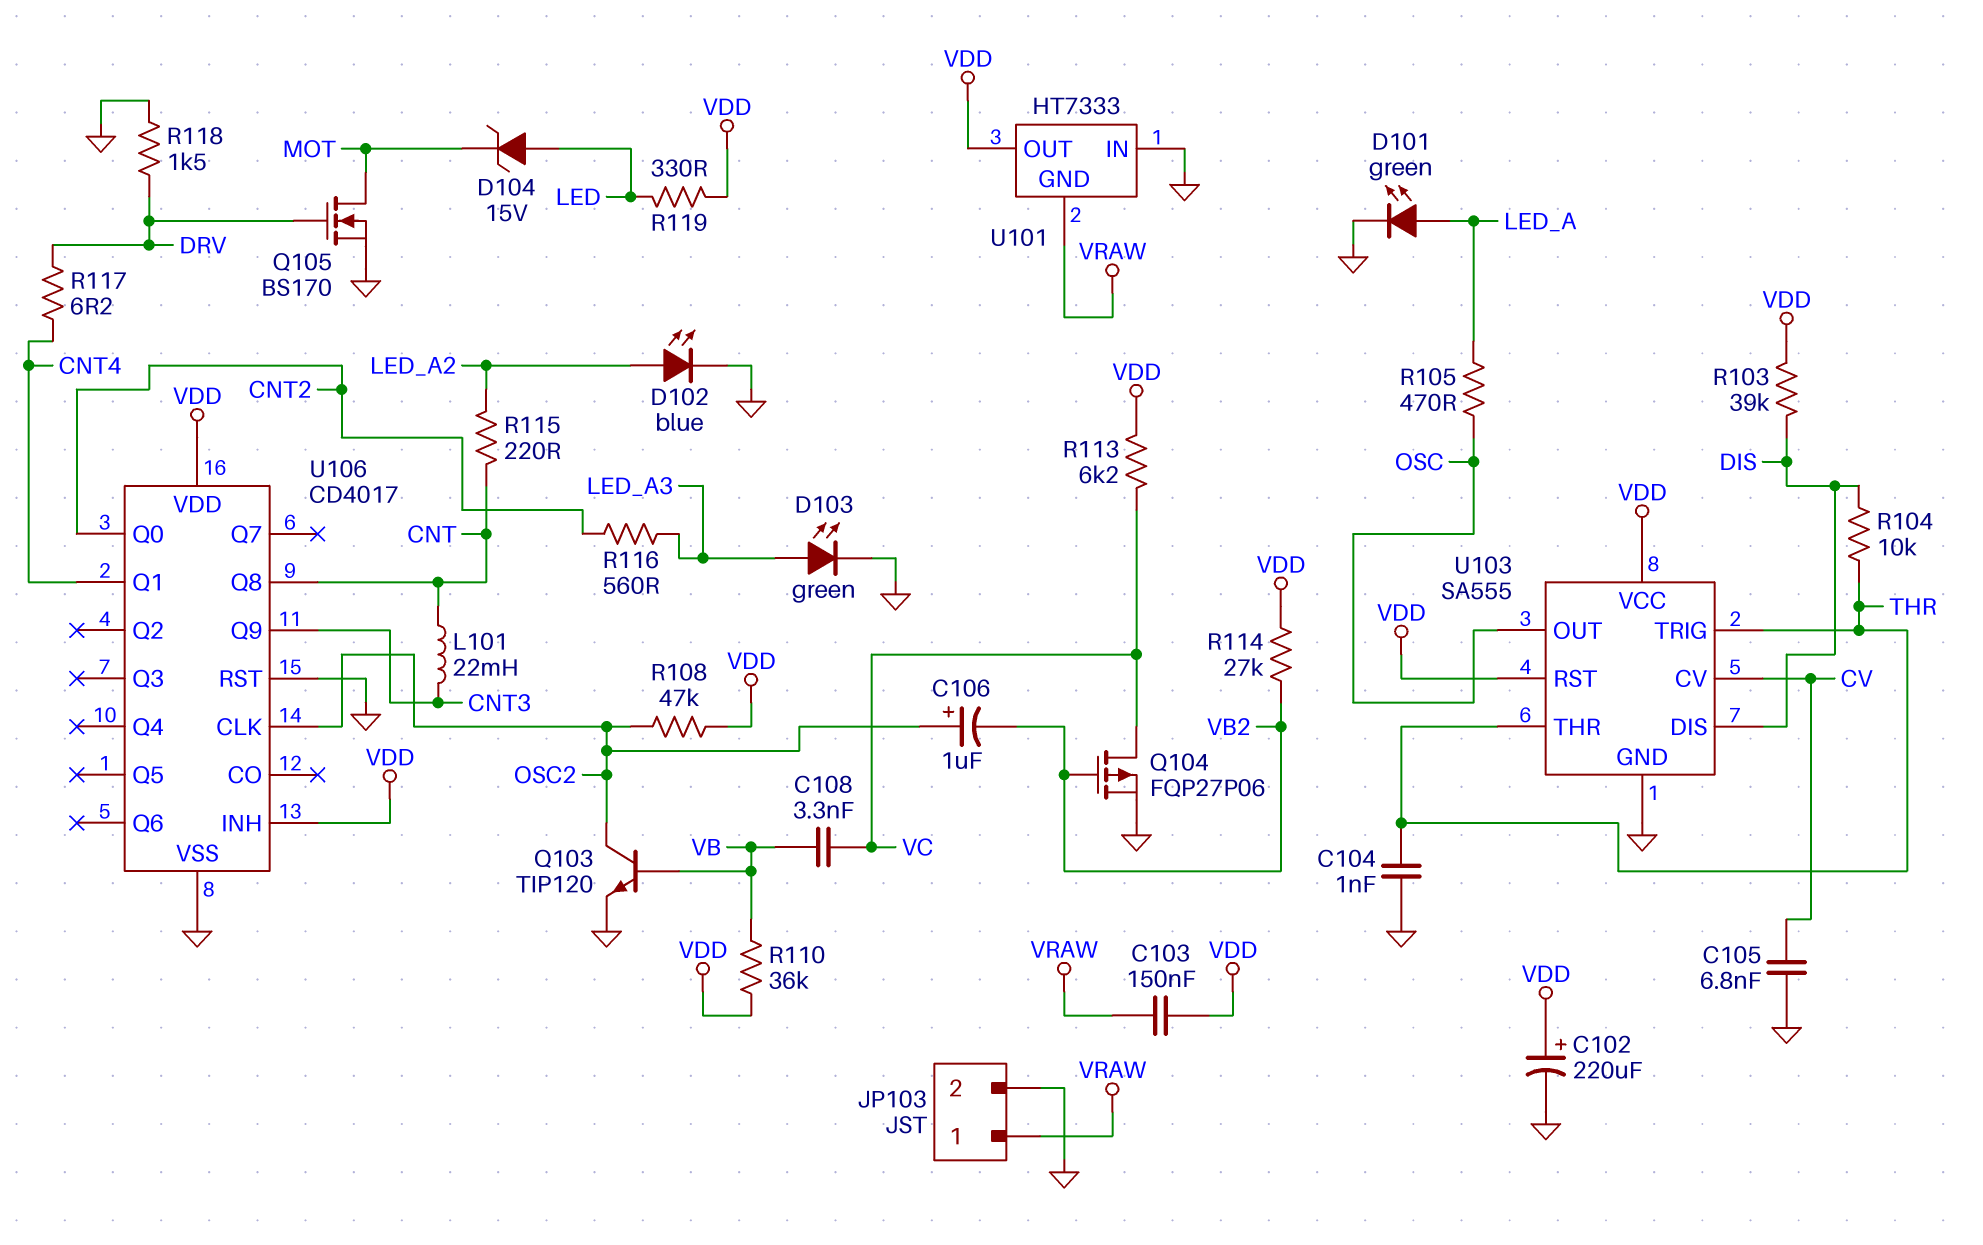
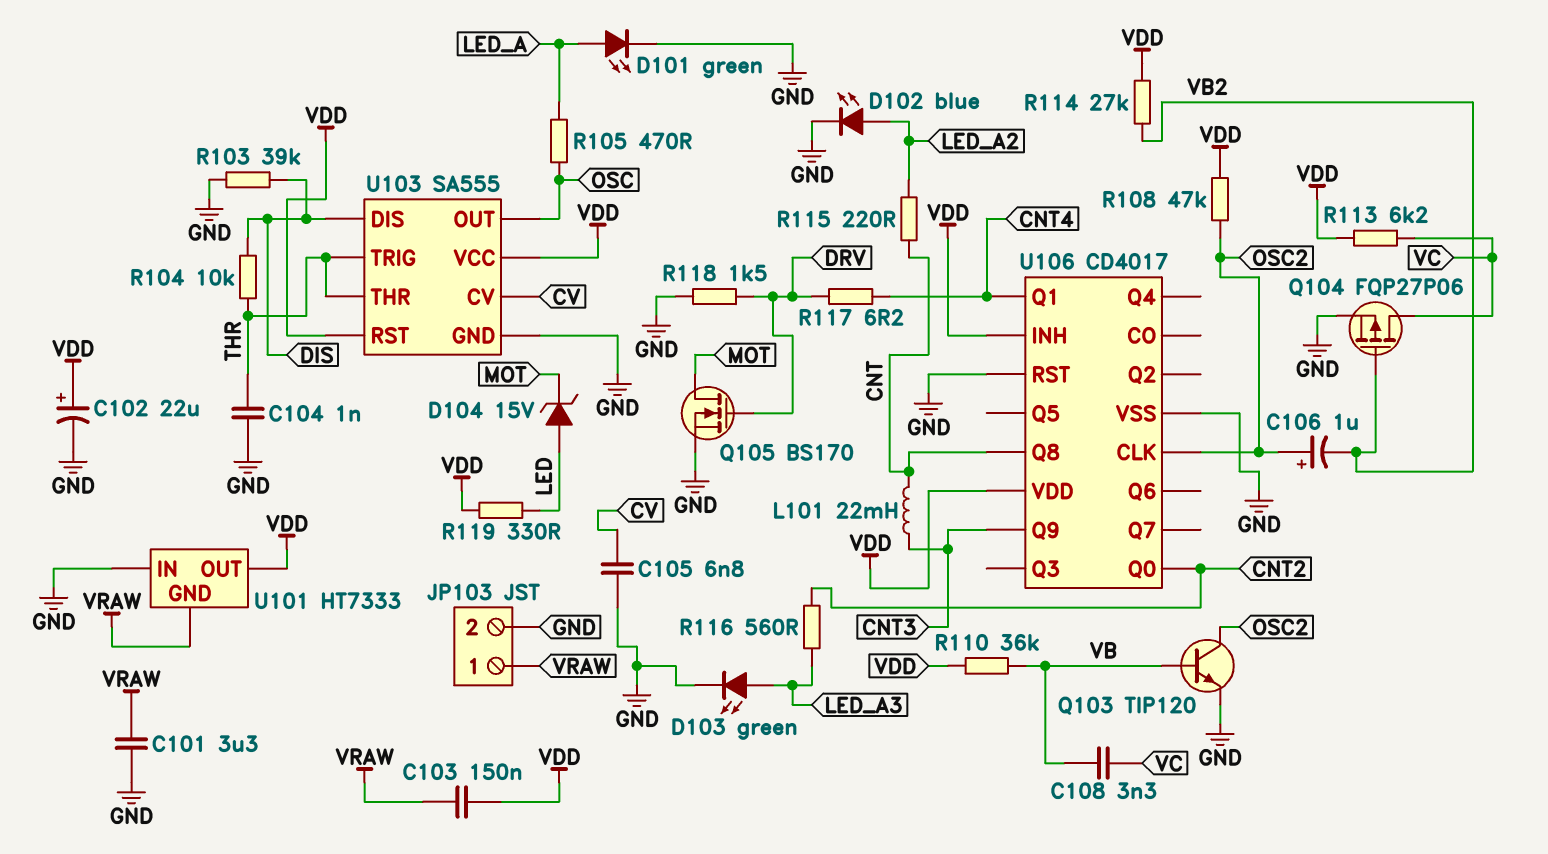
C101: none -> 3.3uF (GND, VRAW)
C102: 220uF (plus VDD, minus GND) -> 22uF (plus VDD, minus GND)
R103: 39k (DIS, VDD) -> 39k (DIS, GND)

